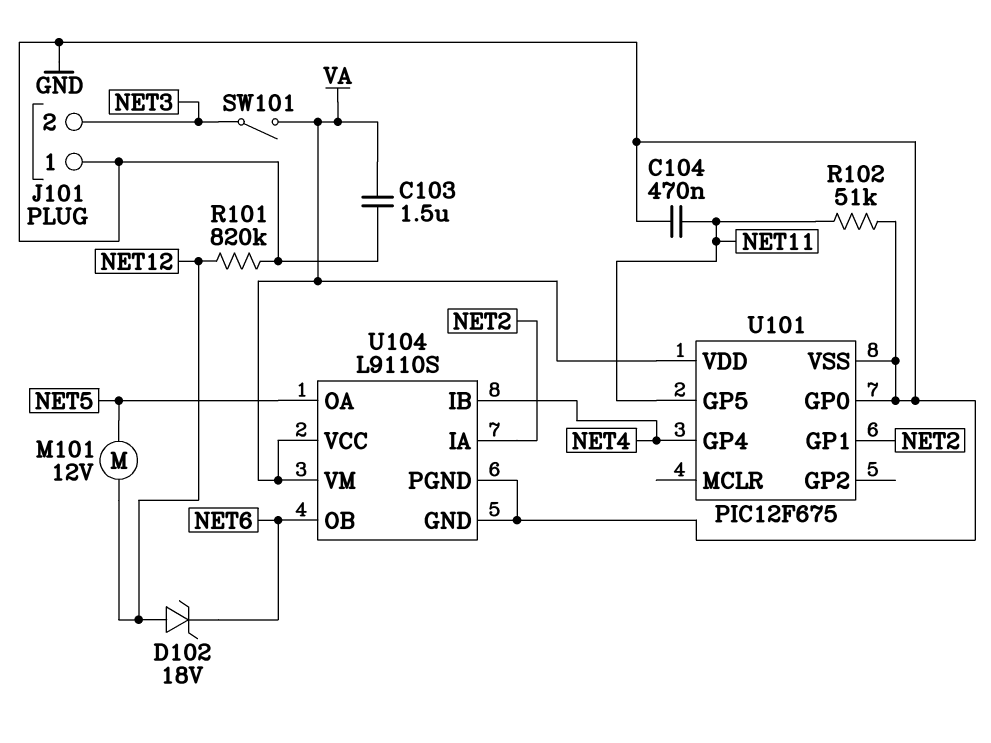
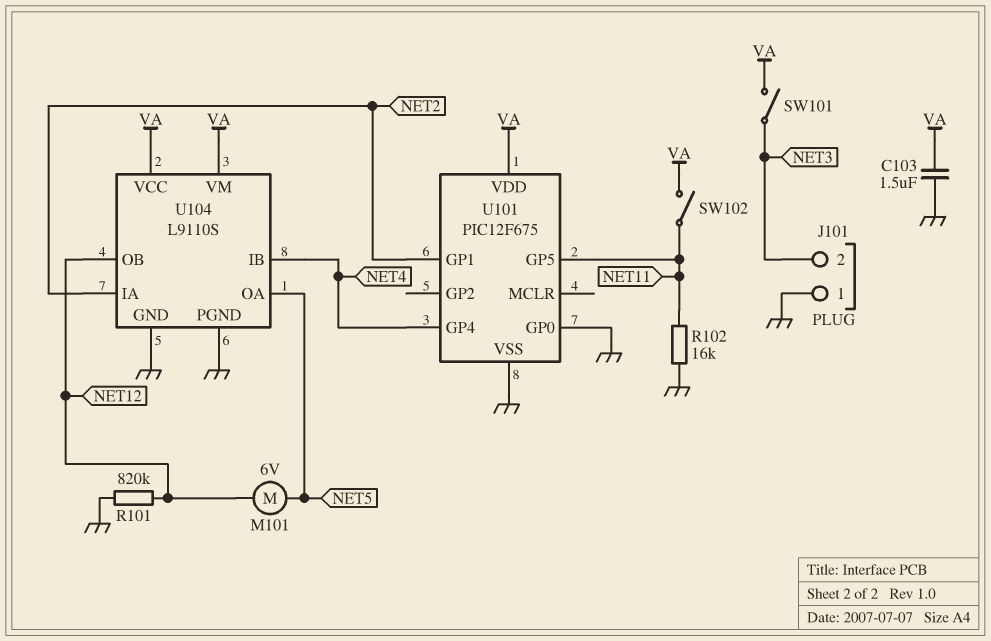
C104: 470nF (GND, NET11) -> none
D102: zener 18V (A NET12, K NET6) -> none
M101: motor 12V (NET5, NET12) -> motor 6V (NET5, NET12)
R102: 51k (GND, NET11) -> 16k (GND, NET11)
SW102: none -> switch (NET11, VA)
U104 pin OB: NET6 -> NET12

